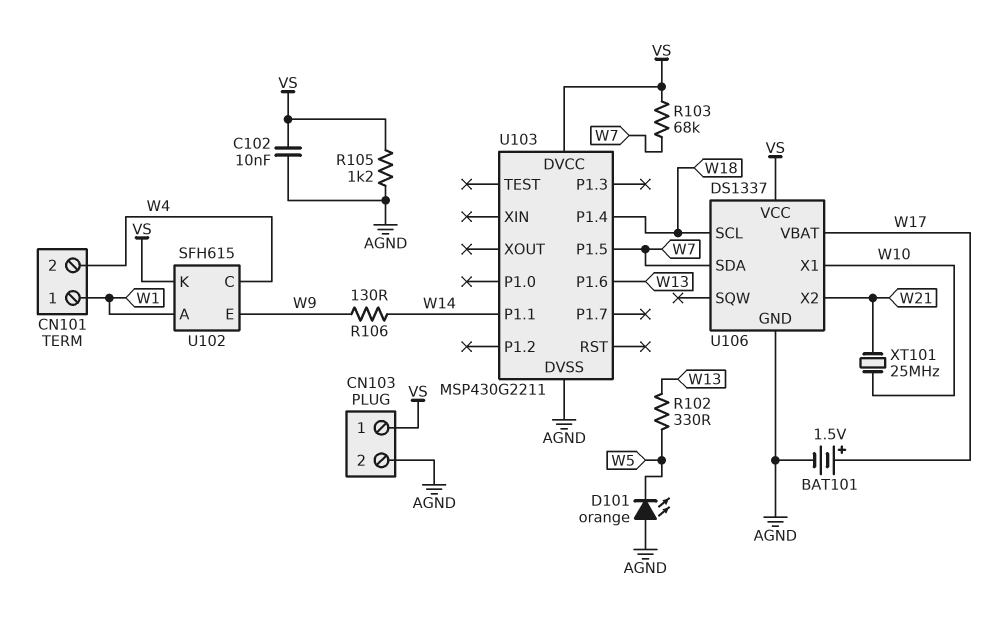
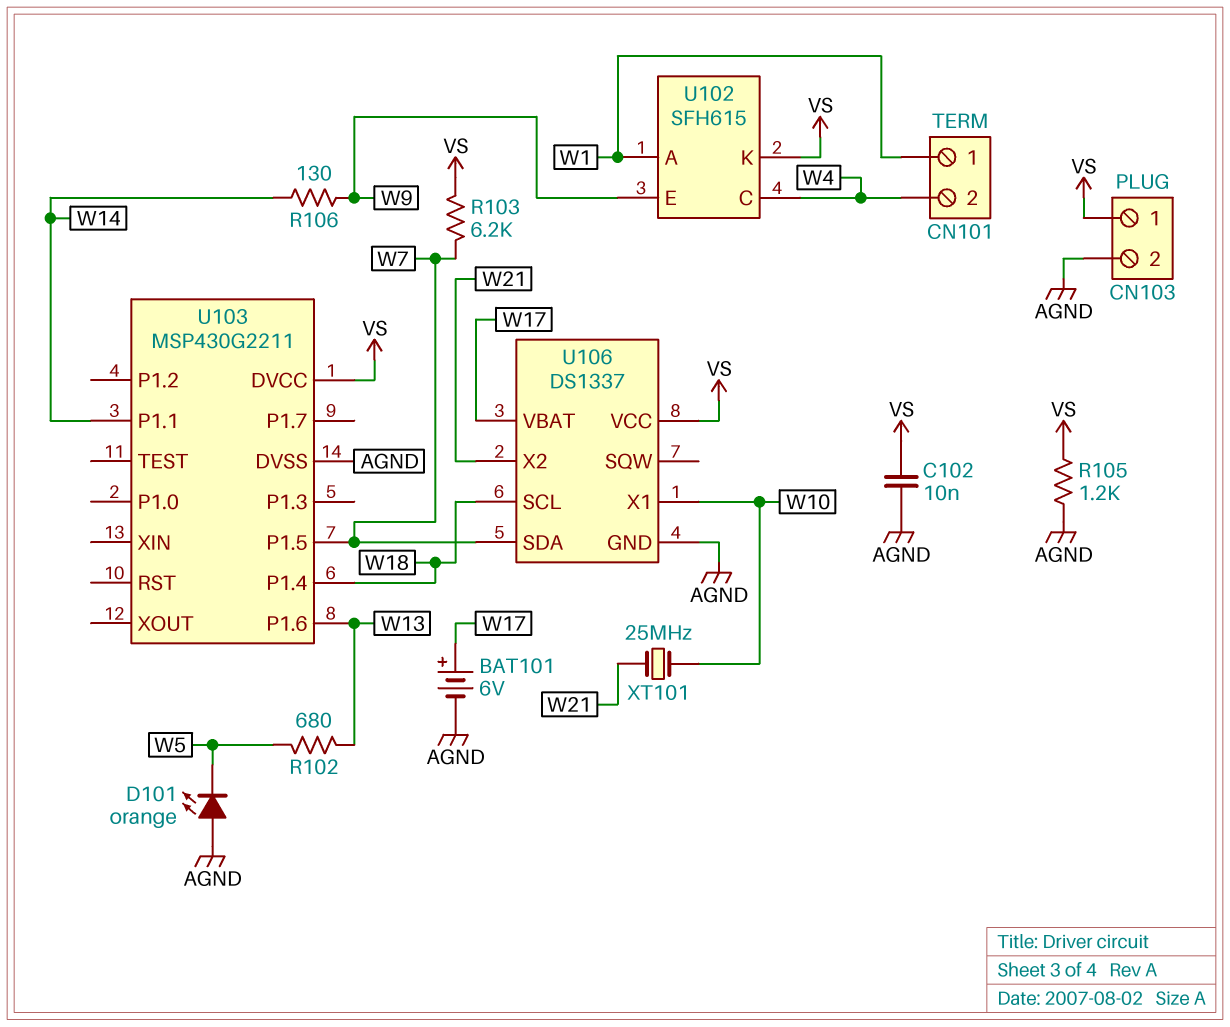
BAT101: 1.5V (plus W17, minus AGND) -> 6V (plus W17, minus AGND)
R102: 330 (W5, W13) -> 680 (W5, W13)
R103: 68k (VS, W7) -> 6.2k (VS, W7)

